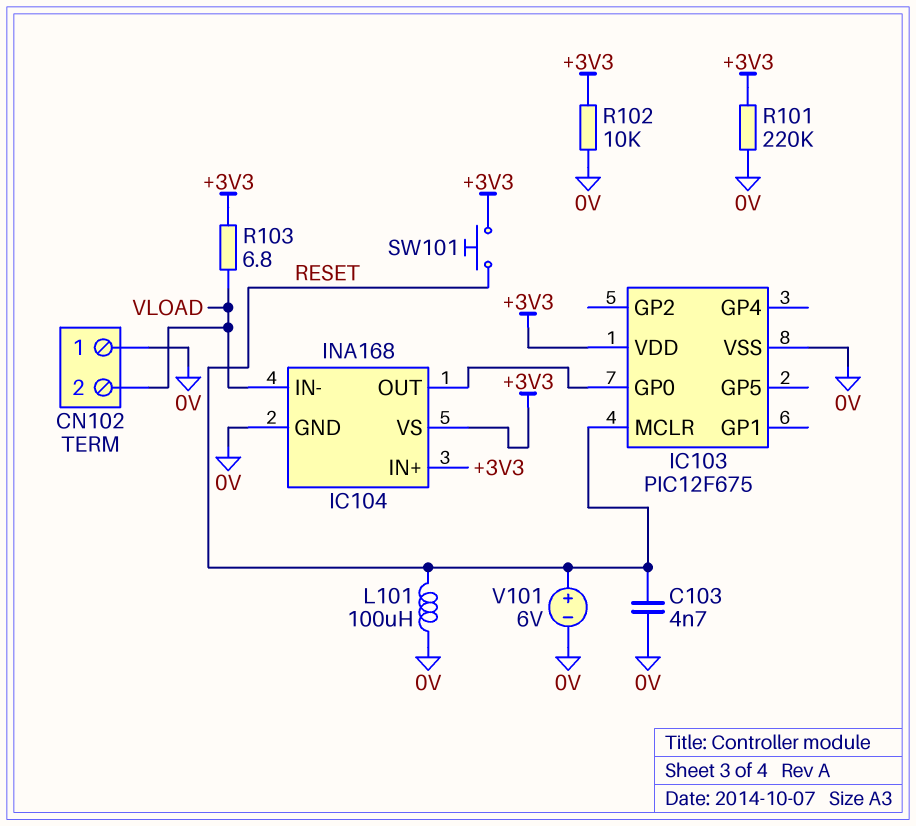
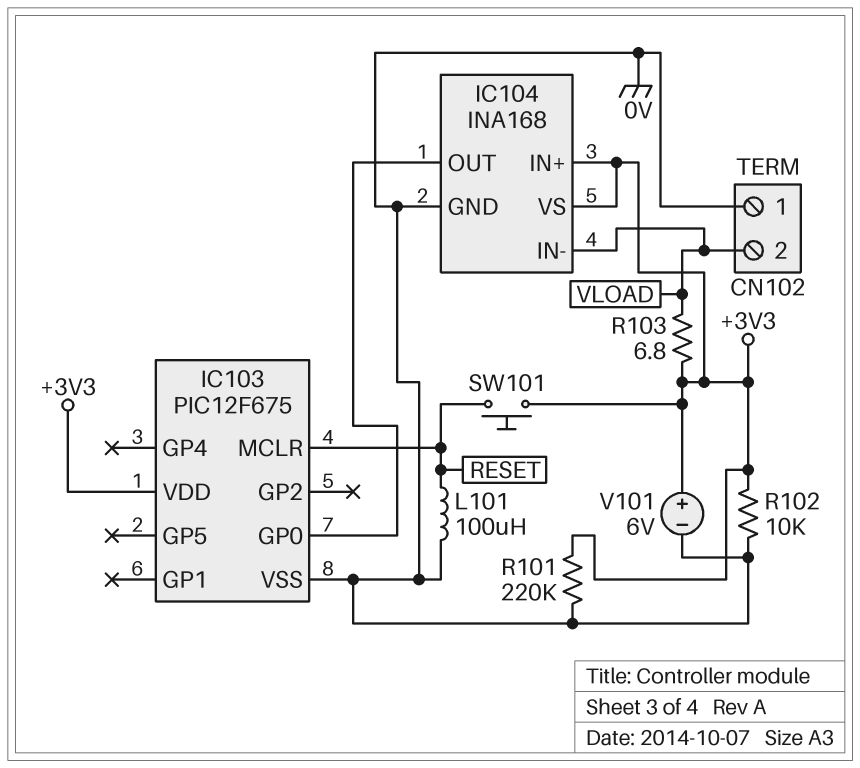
C103: 4.7nF (0V, RESET) -> none
V101: 6V (plus RESET, minus 0V) -> 6V (plus +3V3, minus 0V)

